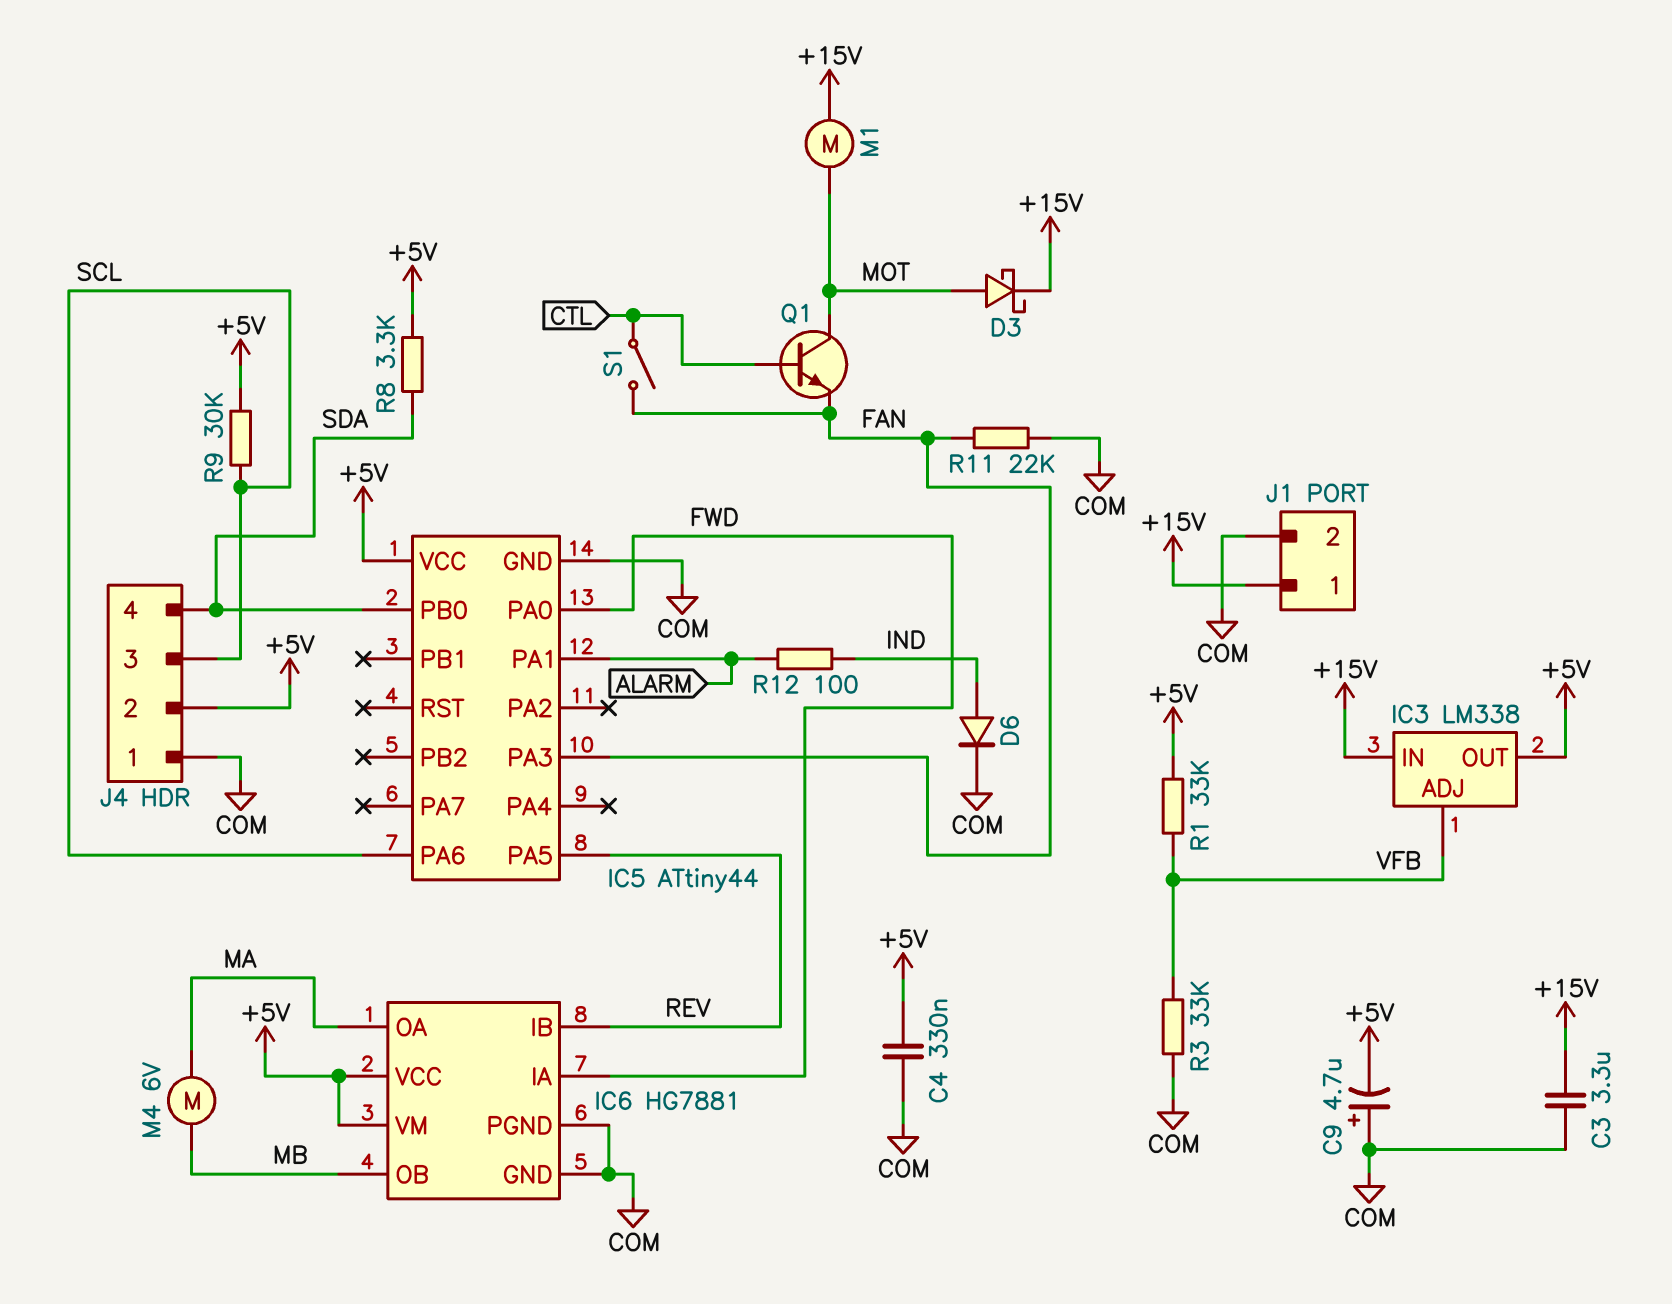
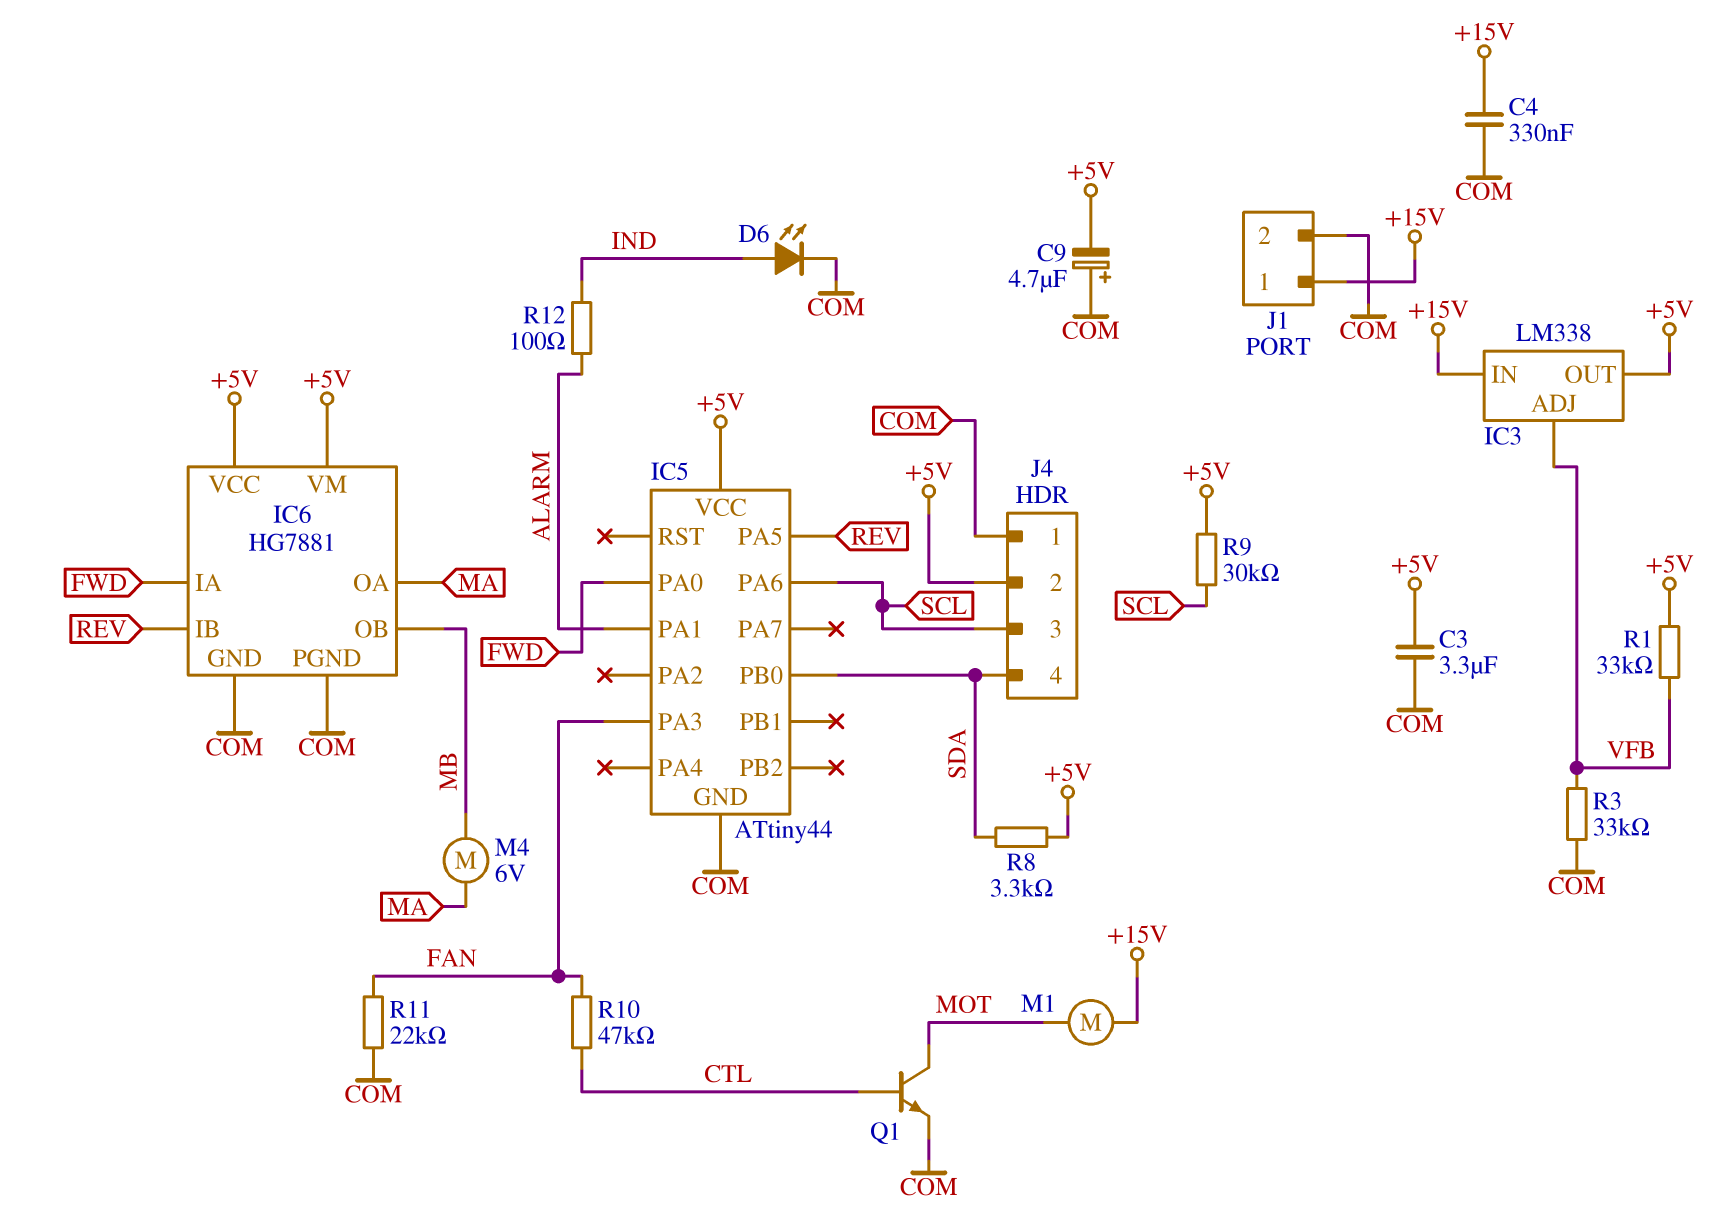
C3: 3.3uF (+15V, COM) -> 3.3uF (+5V, COM)
C4: 330nF (+5V, COM) -> 330nF (+15V, COM)
D3: schottky (A MOT, K +15V) -> none
D6: diode (A IND, K COM) -> LED (A IND, K COM)
Q1: NPN (B CTL, C MOT, E FAN) -> NPN (B CTL, C MOT, E COM)
R10: none -> 47k (CTL, FAN)
S1: switch (CTL, FAN) -> none

